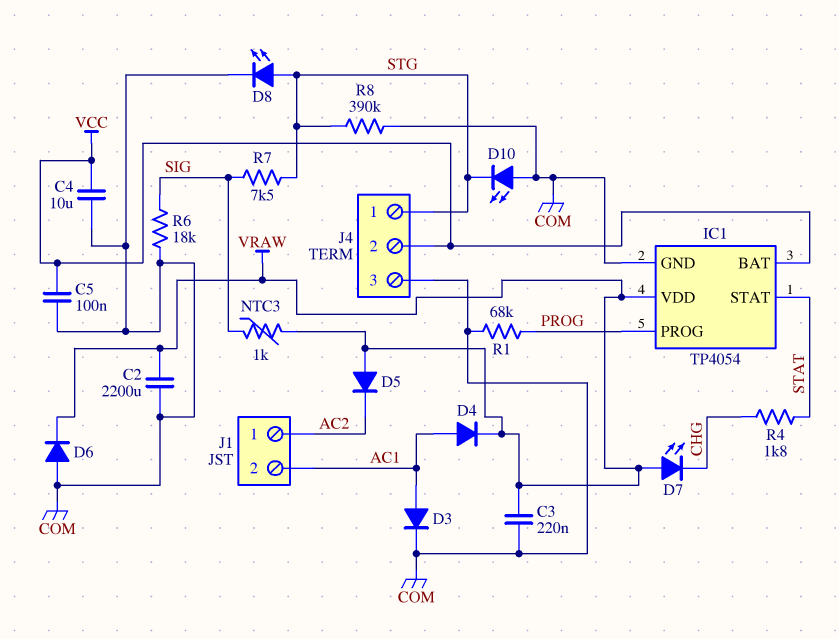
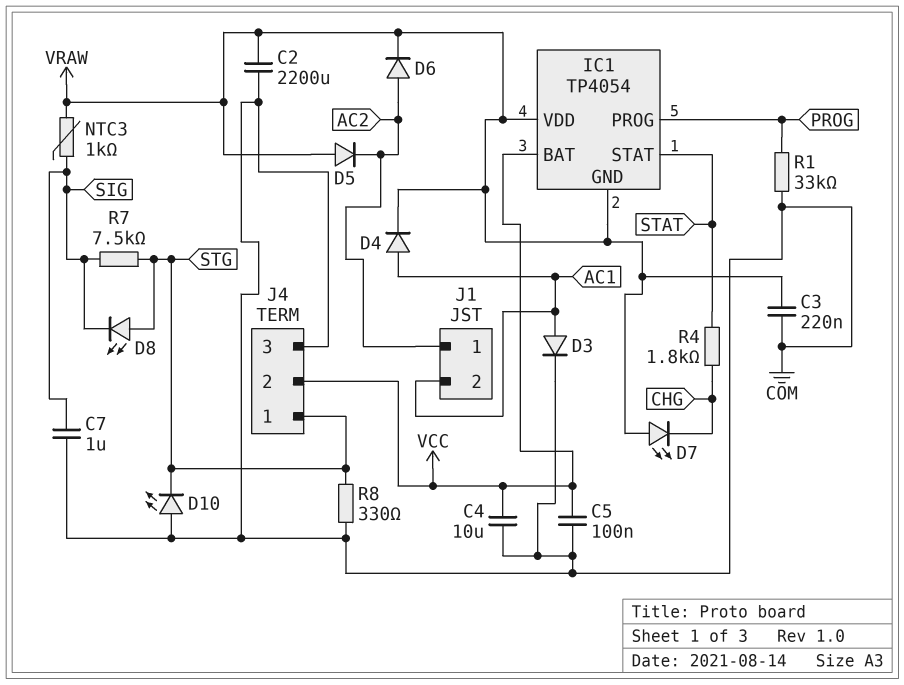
C7: none -> 1uF (COM, SIG)
D6: diode (A COM, K VRAW) -> diode (A AC2, K VRAW)
D8: LED (A STG, K COM) -> LED (A STG, K SIG)
IC1 pin GND: COM -> VRAW
R1: 68k (COM, PROG) -> 33k (COM, PROG)
R6: 18k (COM, SIG) -> none
R8: 390k (COM, STG) -> 330 (COM, STG)

